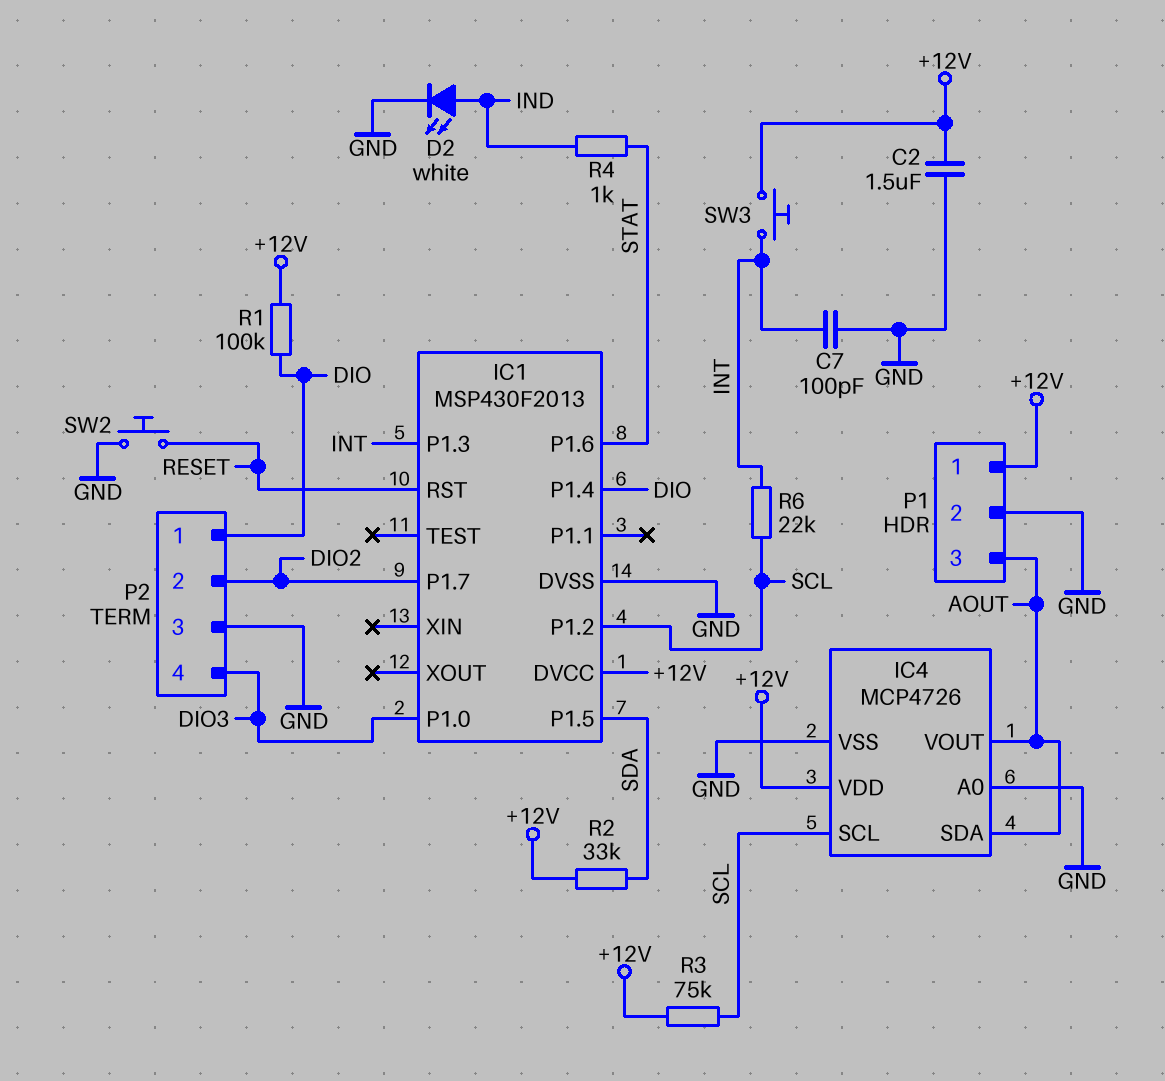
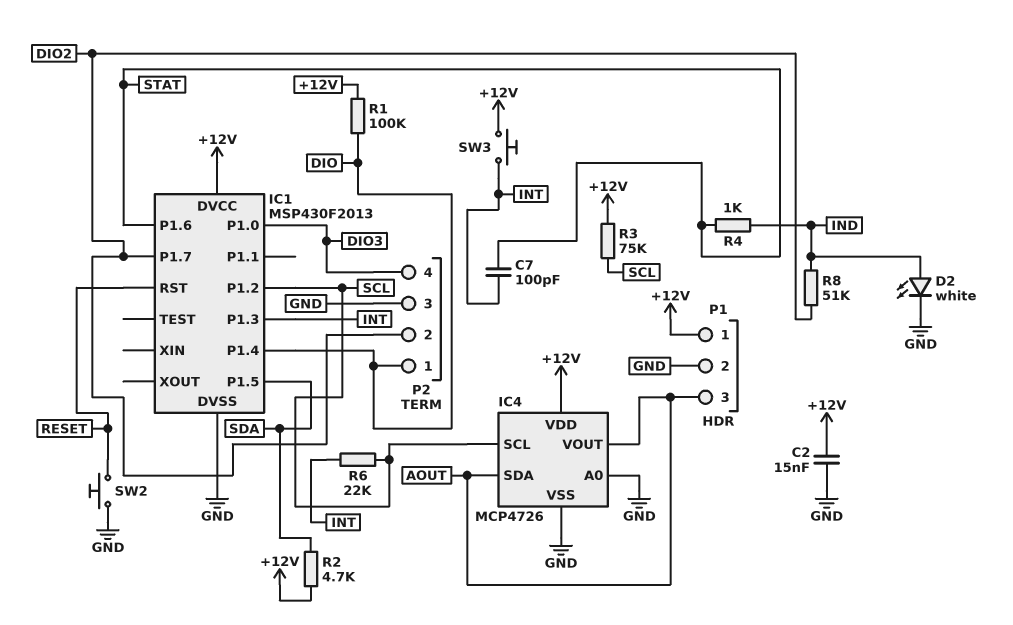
C2: 1.5uF (+12V, GND) -> 15nF (+12V, GND)
C7: 100pF (GND, INT) -> 100pF (INT, STAT)
R2: 33k (+12V, SDA) -> 4.7k (+12V, SDA)
R8: none -> 51k (DIO2, IND)

